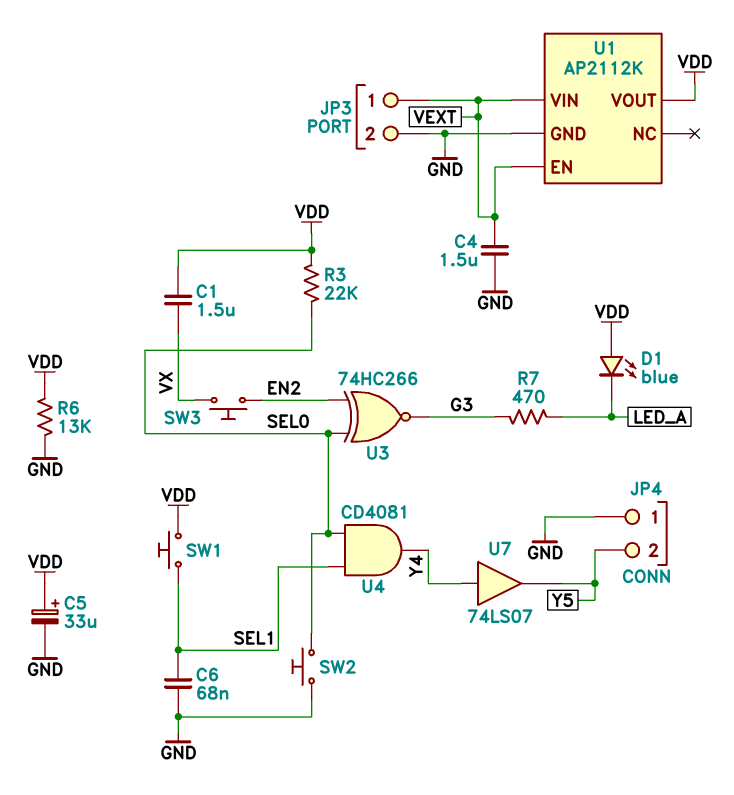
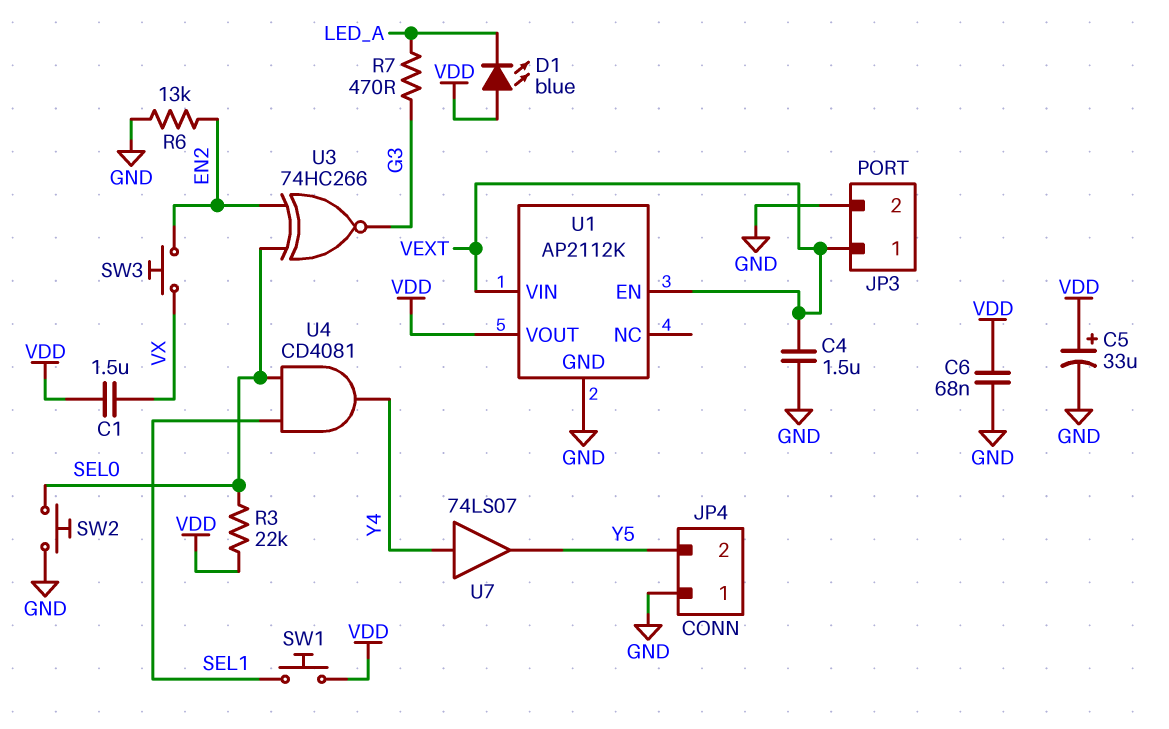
C6: 68nF (GND, SEL1) -> 68nF (GND, VDD)
R6: 13k (GND, VDD) -> 13k (EN2, GND)

